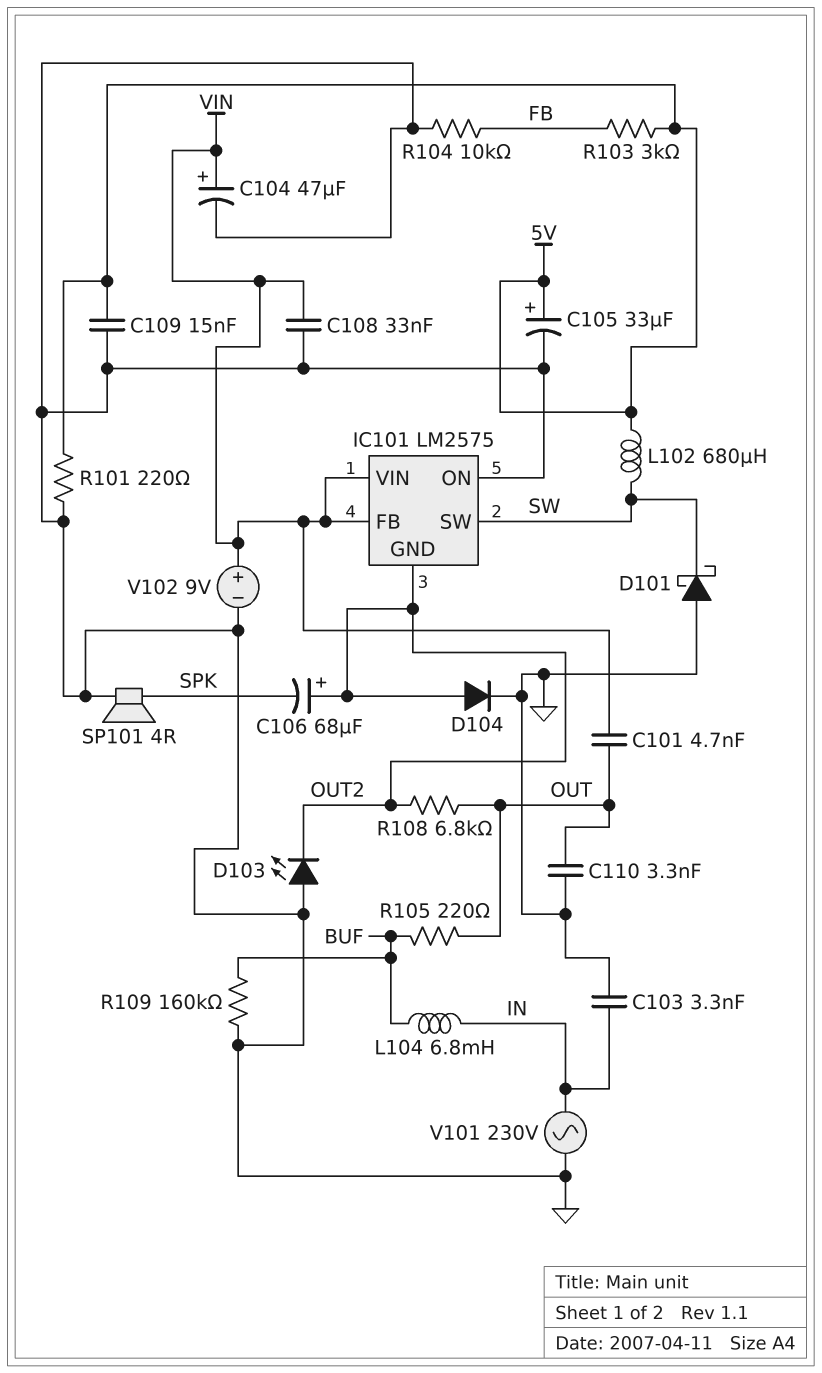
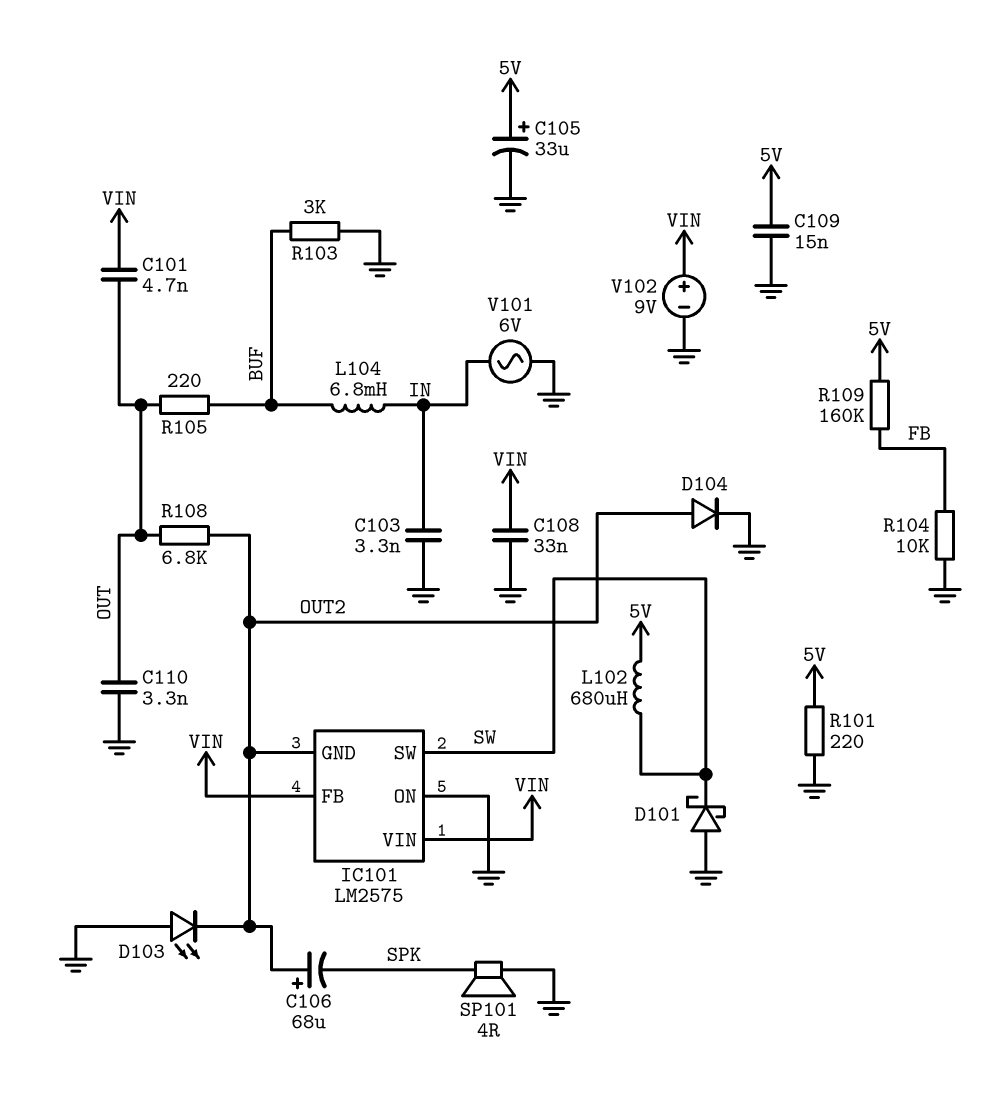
C104: 47uF (plus VIN, minus GND) -> none
R103: 3k (5V, FB) -> 3k (BUF, GND)
R109: 160k (BUF, GND) -> 160k (5V, FB)
V101: AC 230V (GND, IN) -> AC 6V (GND, IN)

